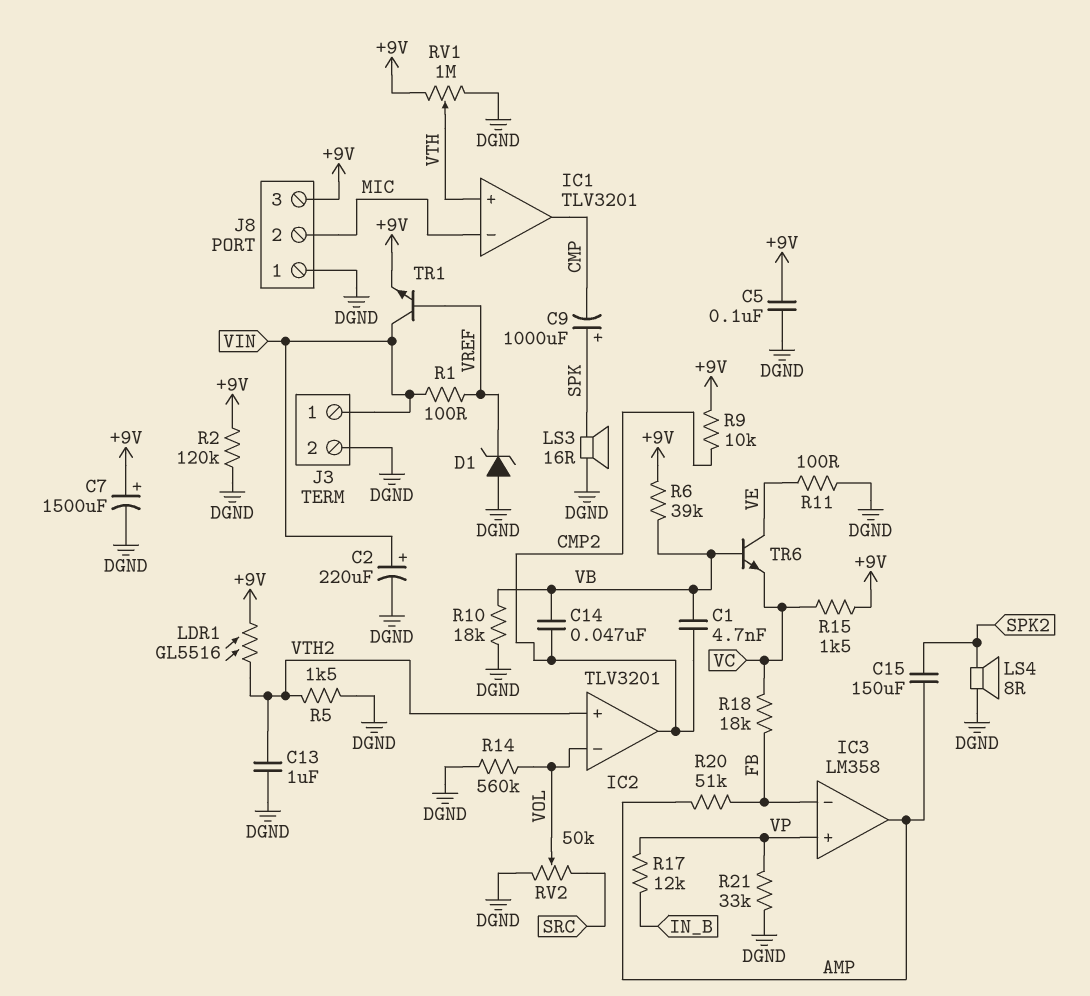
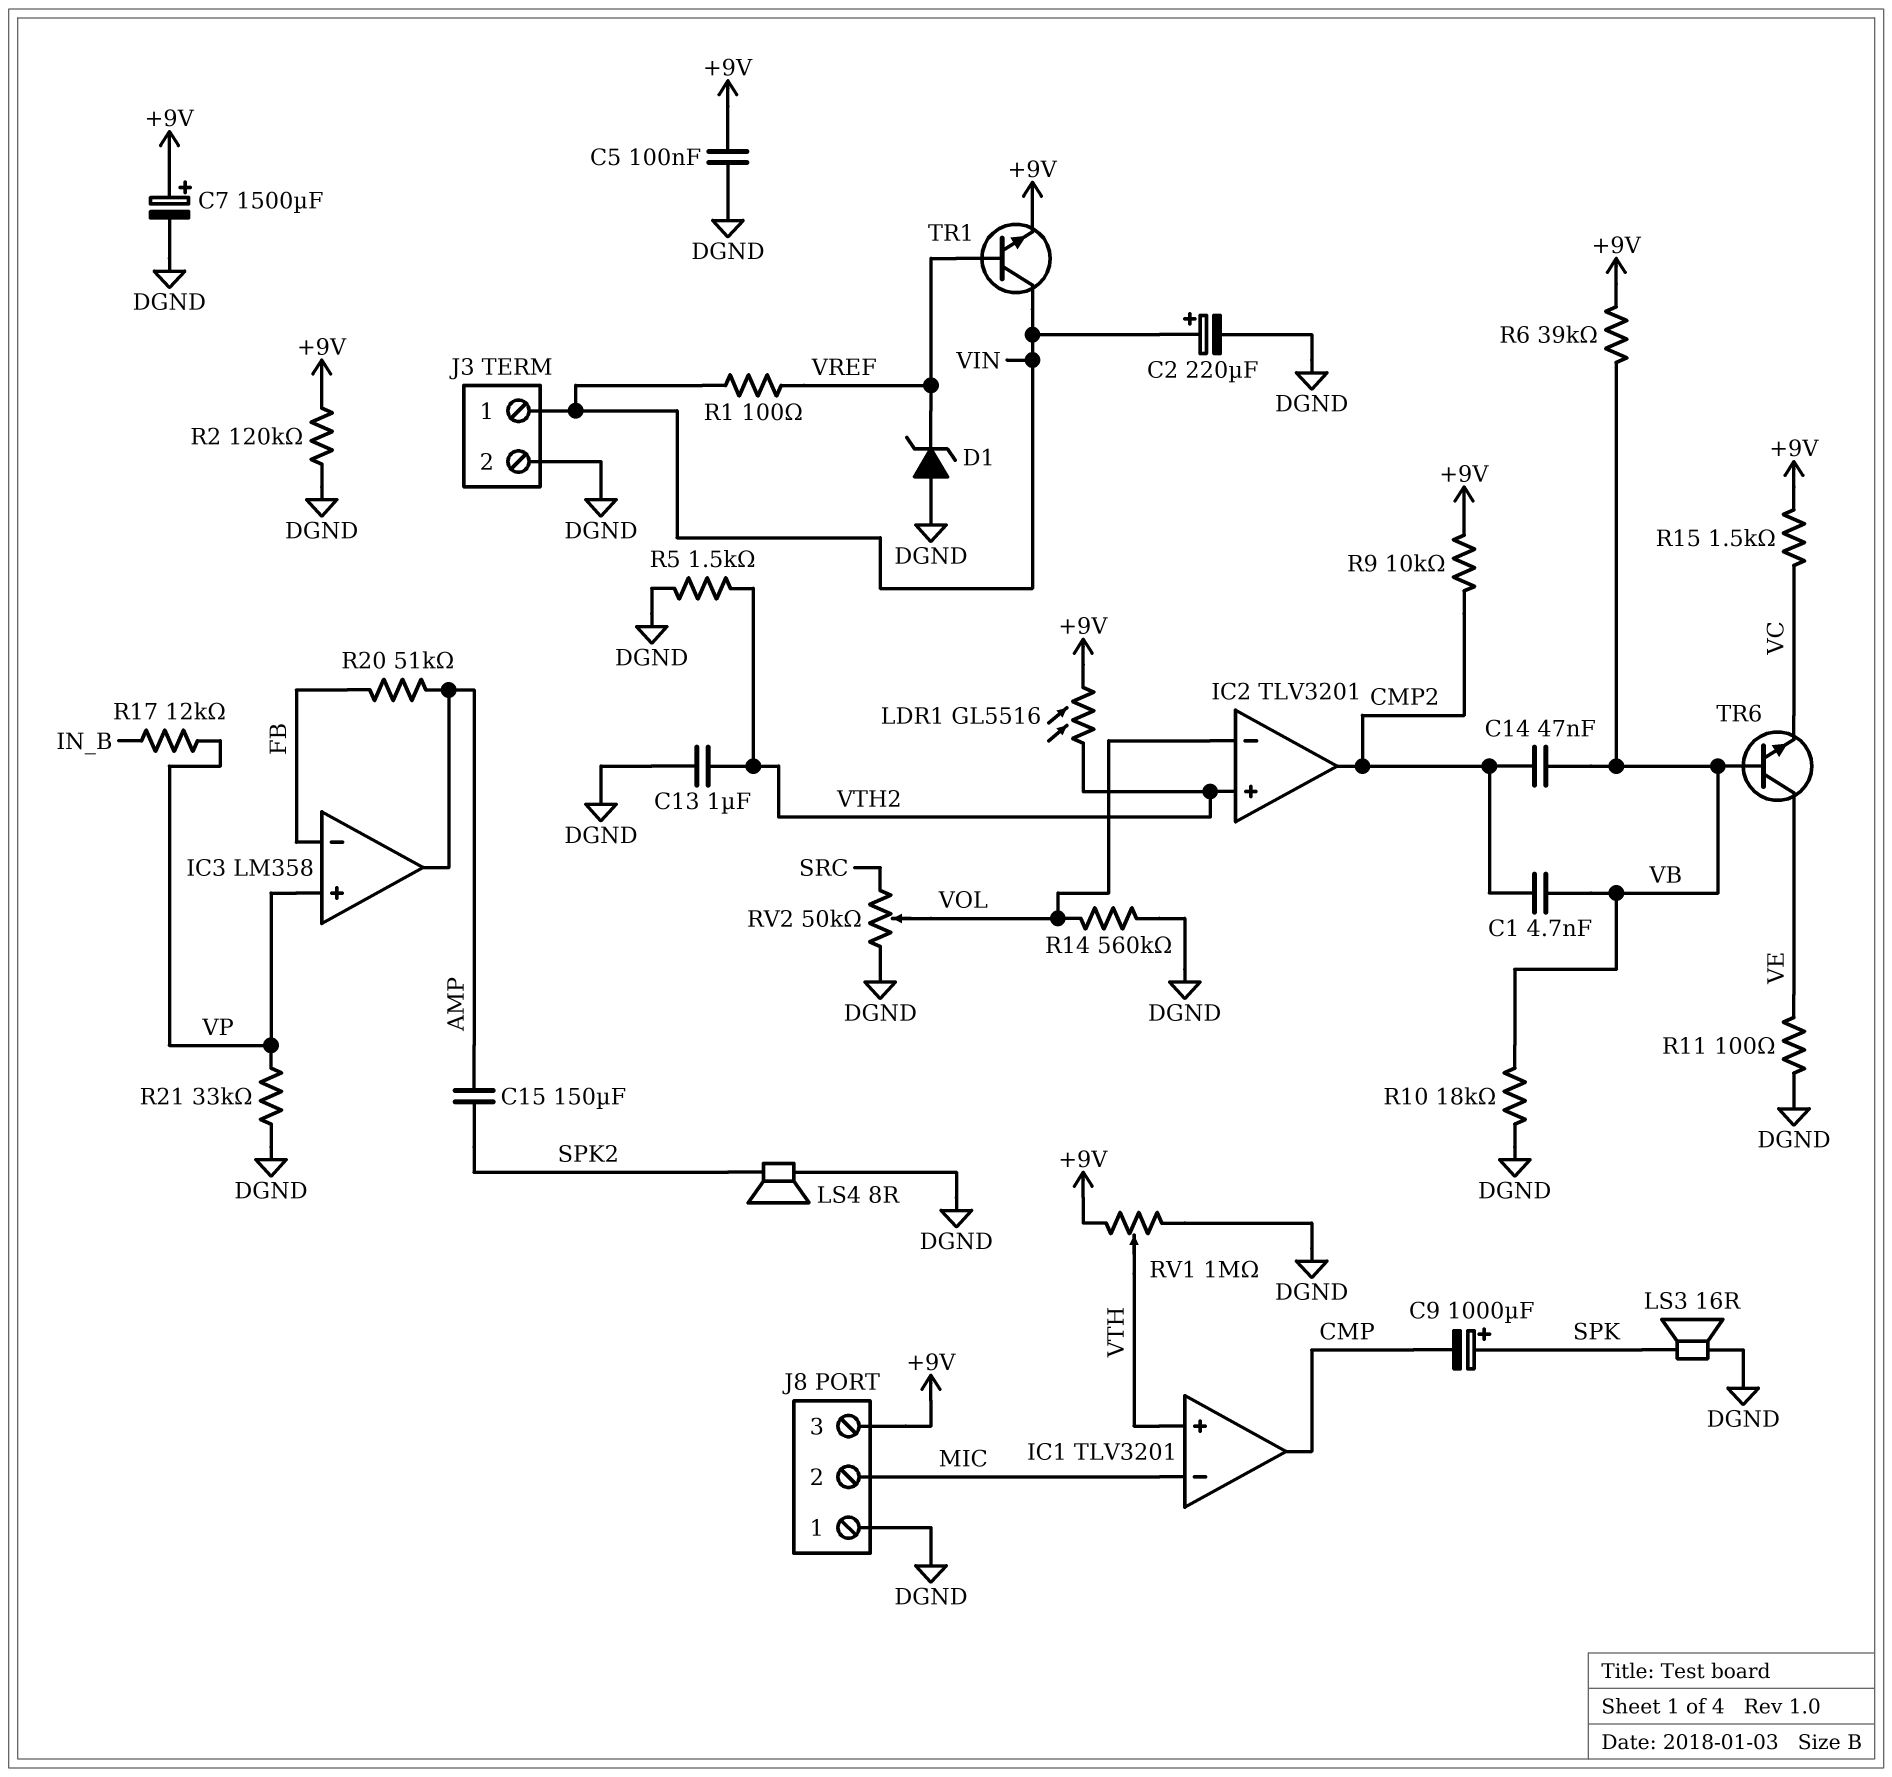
R18: 18k (FB, VC) -> none

